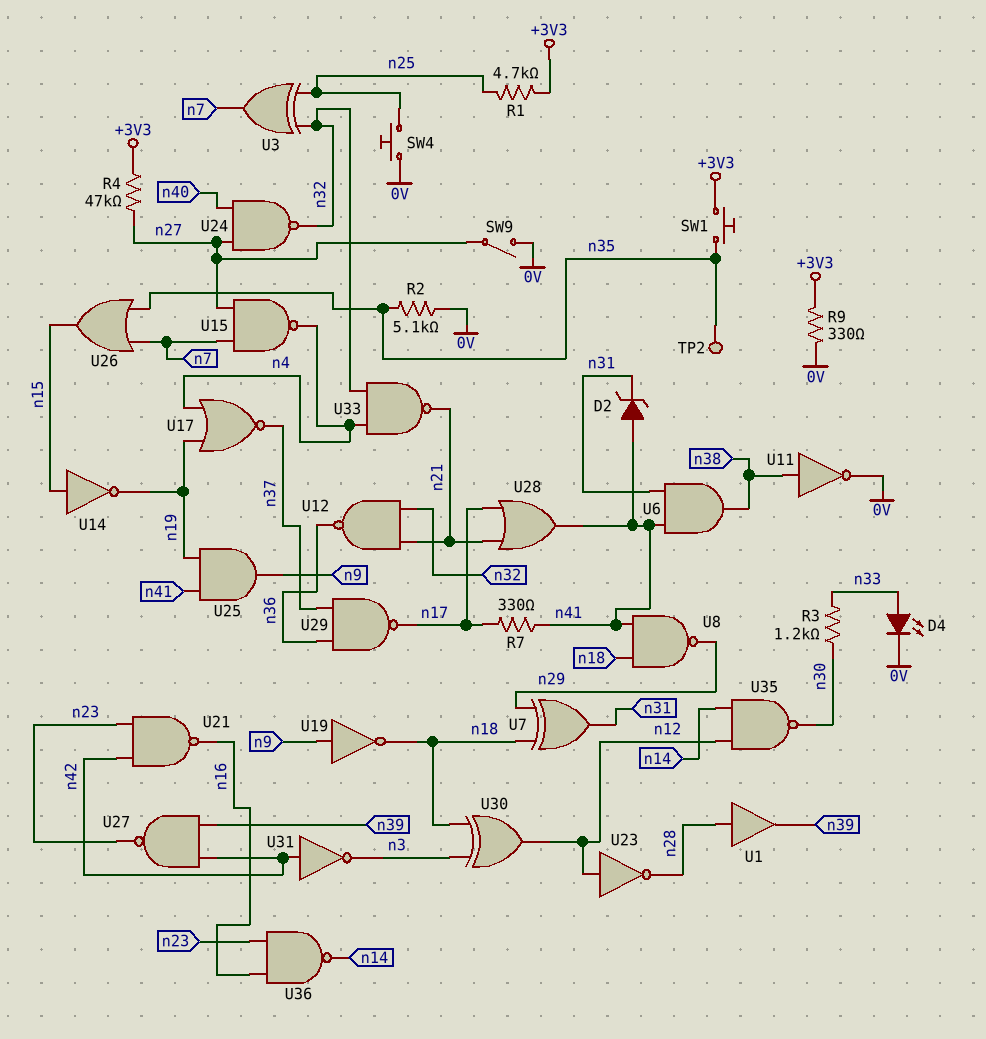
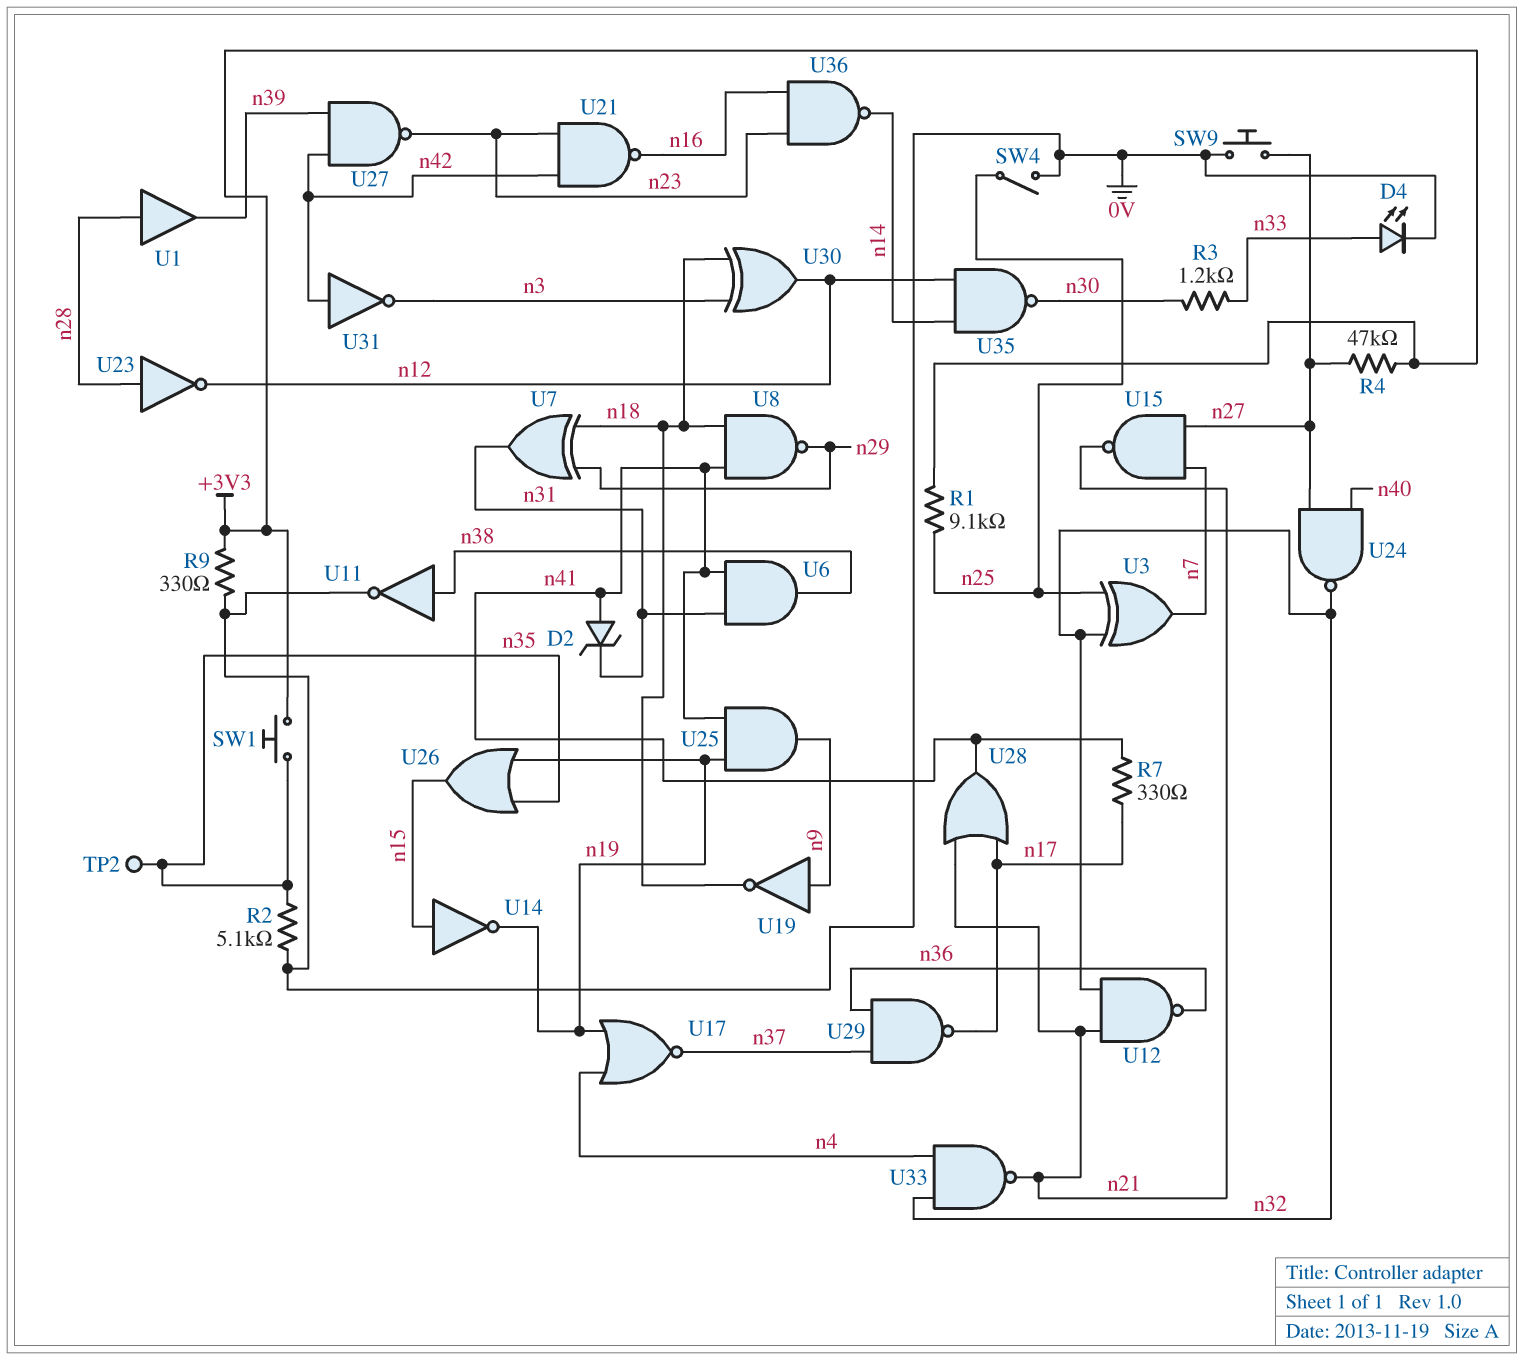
R1: 4.7k (+3V3, n25) -> 9.1k (+3V3, n25)
SW4: button (0V, n25) -> switch (0V, n25)
SW9: switch (0V, n27) -> button (0V, n27)
U15: NAND (in n7, in n27, out n4) -> NAND (in n7, in n27, out n21)
U23: NOT (in n12, out n28) -> NOT (in n28, out n12)
U26: OR (in n7, in n35, out n15) -> OR (in n19, in n35, out n15)

